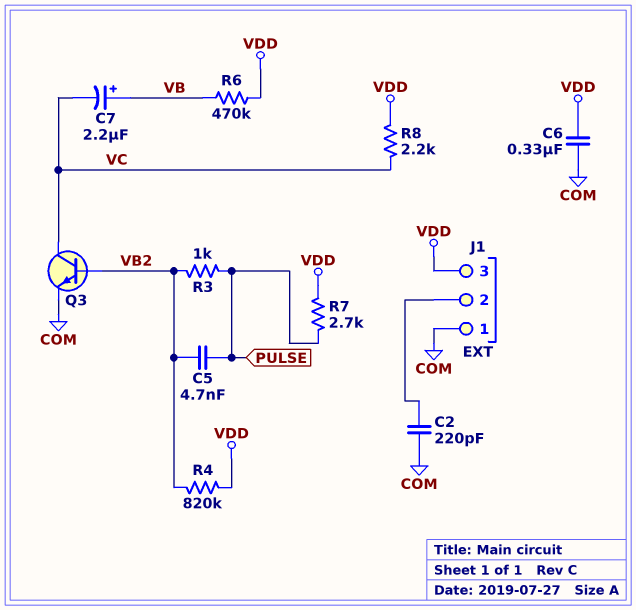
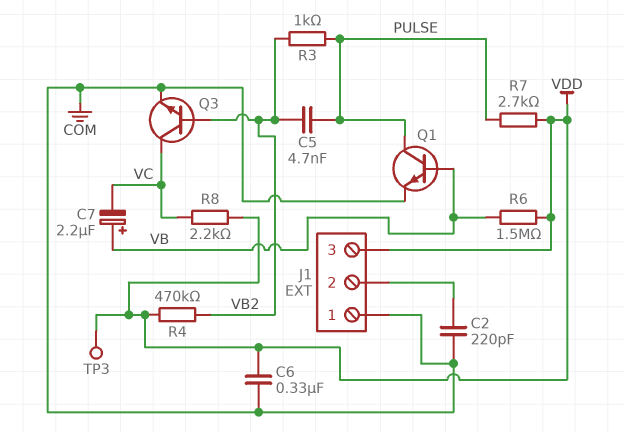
Q1: none -> NPN (B VB, C PULSE, E COM)
R4: 820k (VB2, VDD) -> 470k (VB2, VDD)
R6: 470k (VB, VDD) -> 1.5M (VB, VDD)
TP3: none -> test point (VDD)

